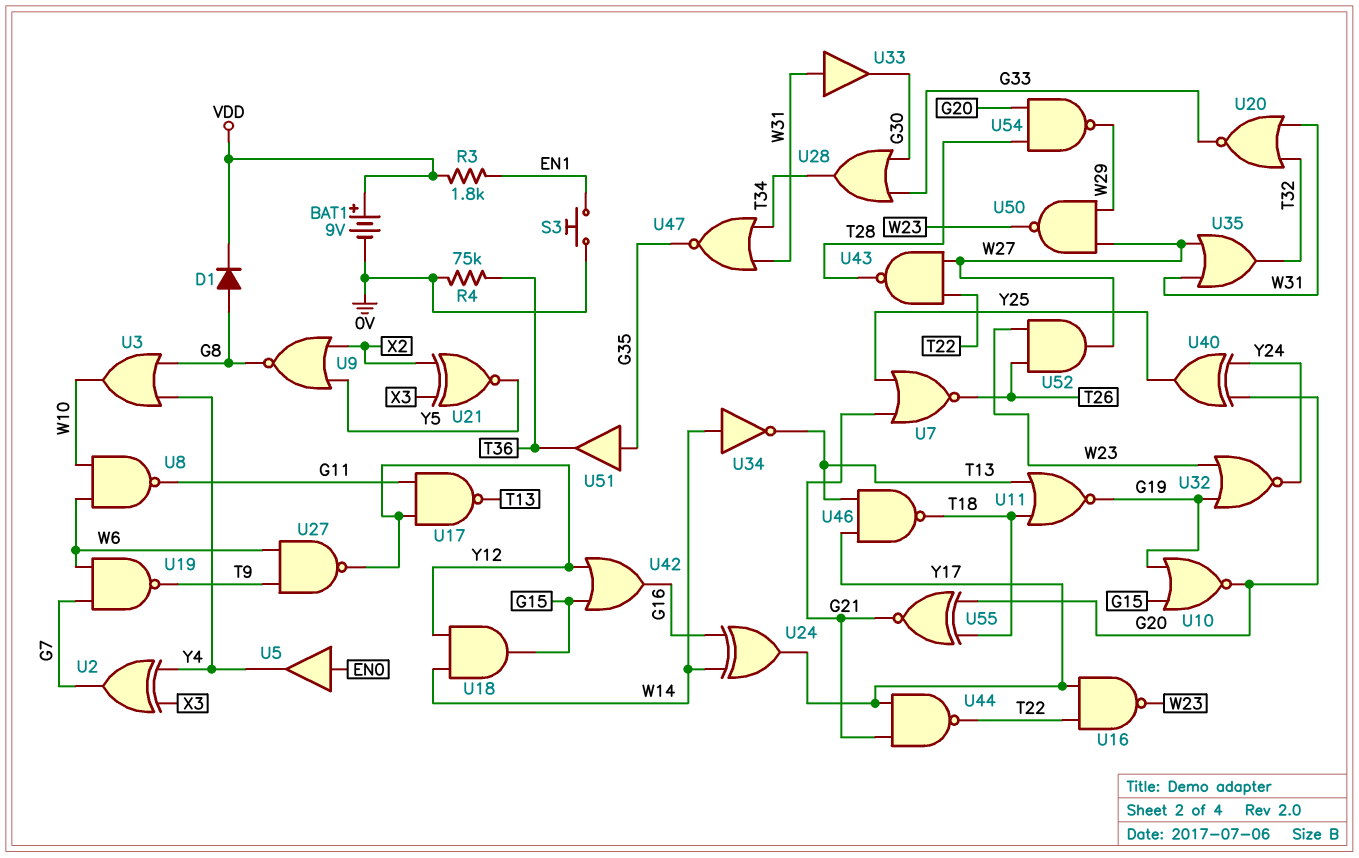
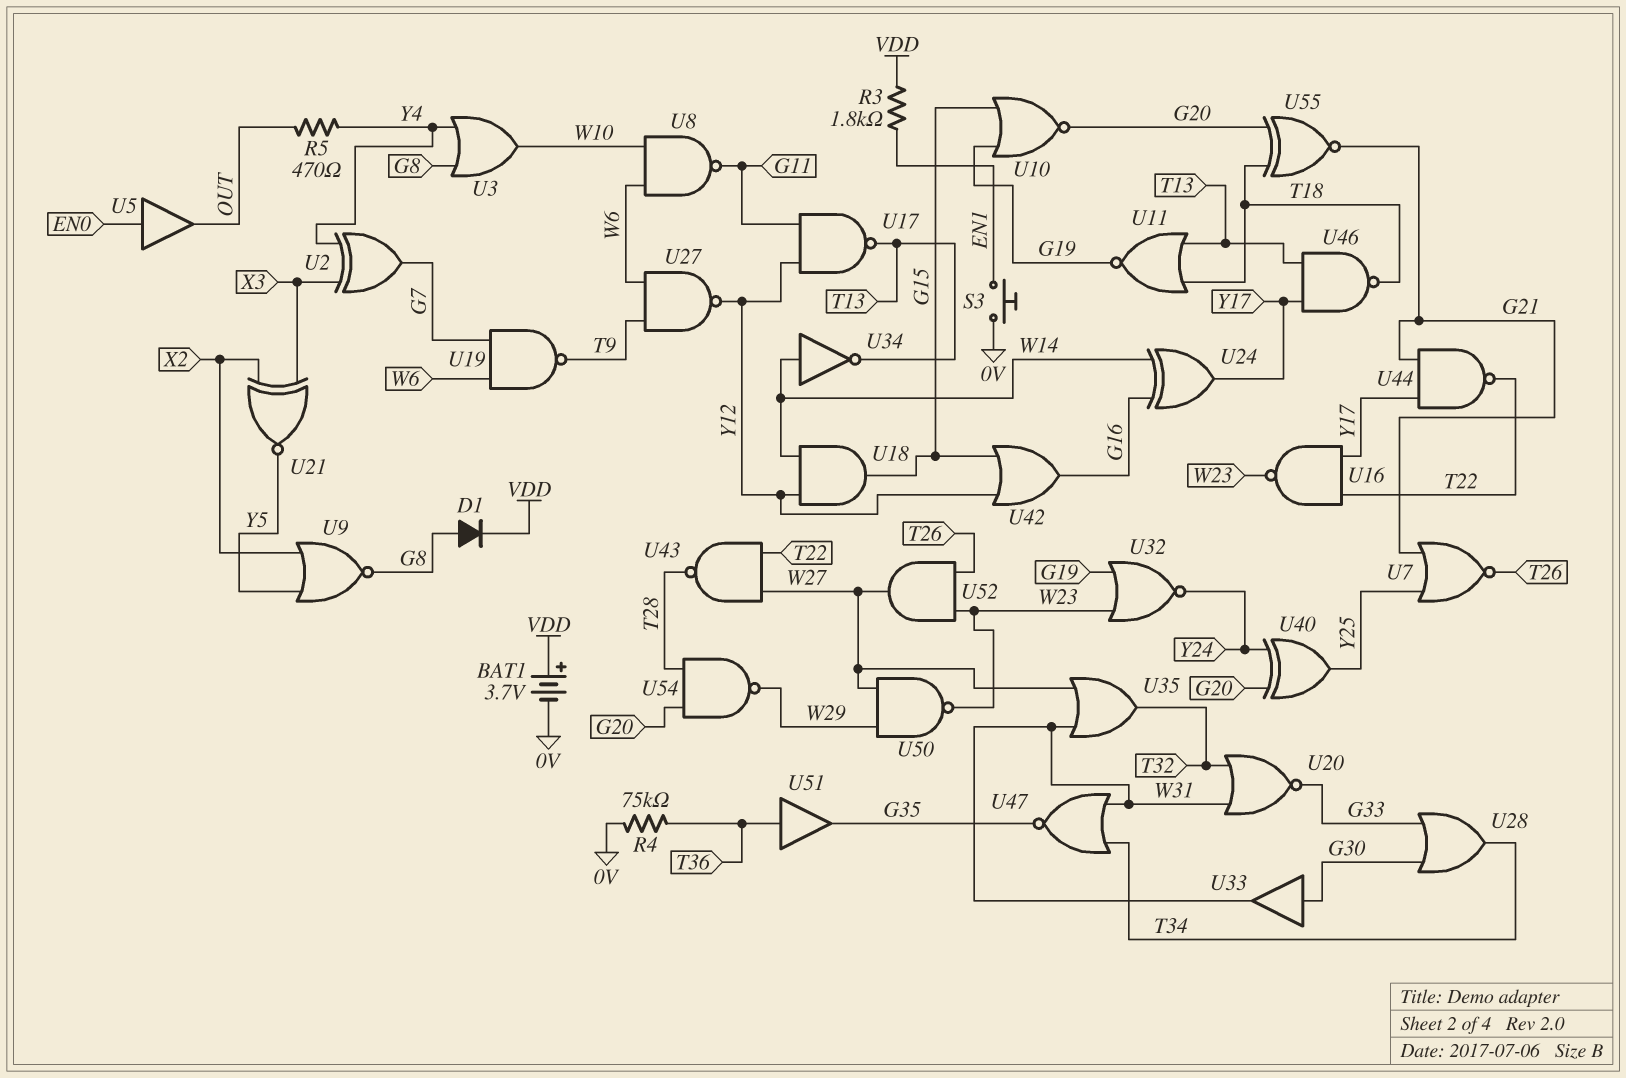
BAT1: 9V (plus VDD, minus 0V) -> 3.7V (plus VDD, minus 0V)
R5: none -> 470 (OUT, Y4)
U5: buffer (in EN0, out Y4) -> buffer (in EN0, out OUT)
U33: buffer (in W31, out G30) -> buffer (in G30, out W31)
U51: buffer (in G35, out T36) -> buffer (in T36, out G35)

